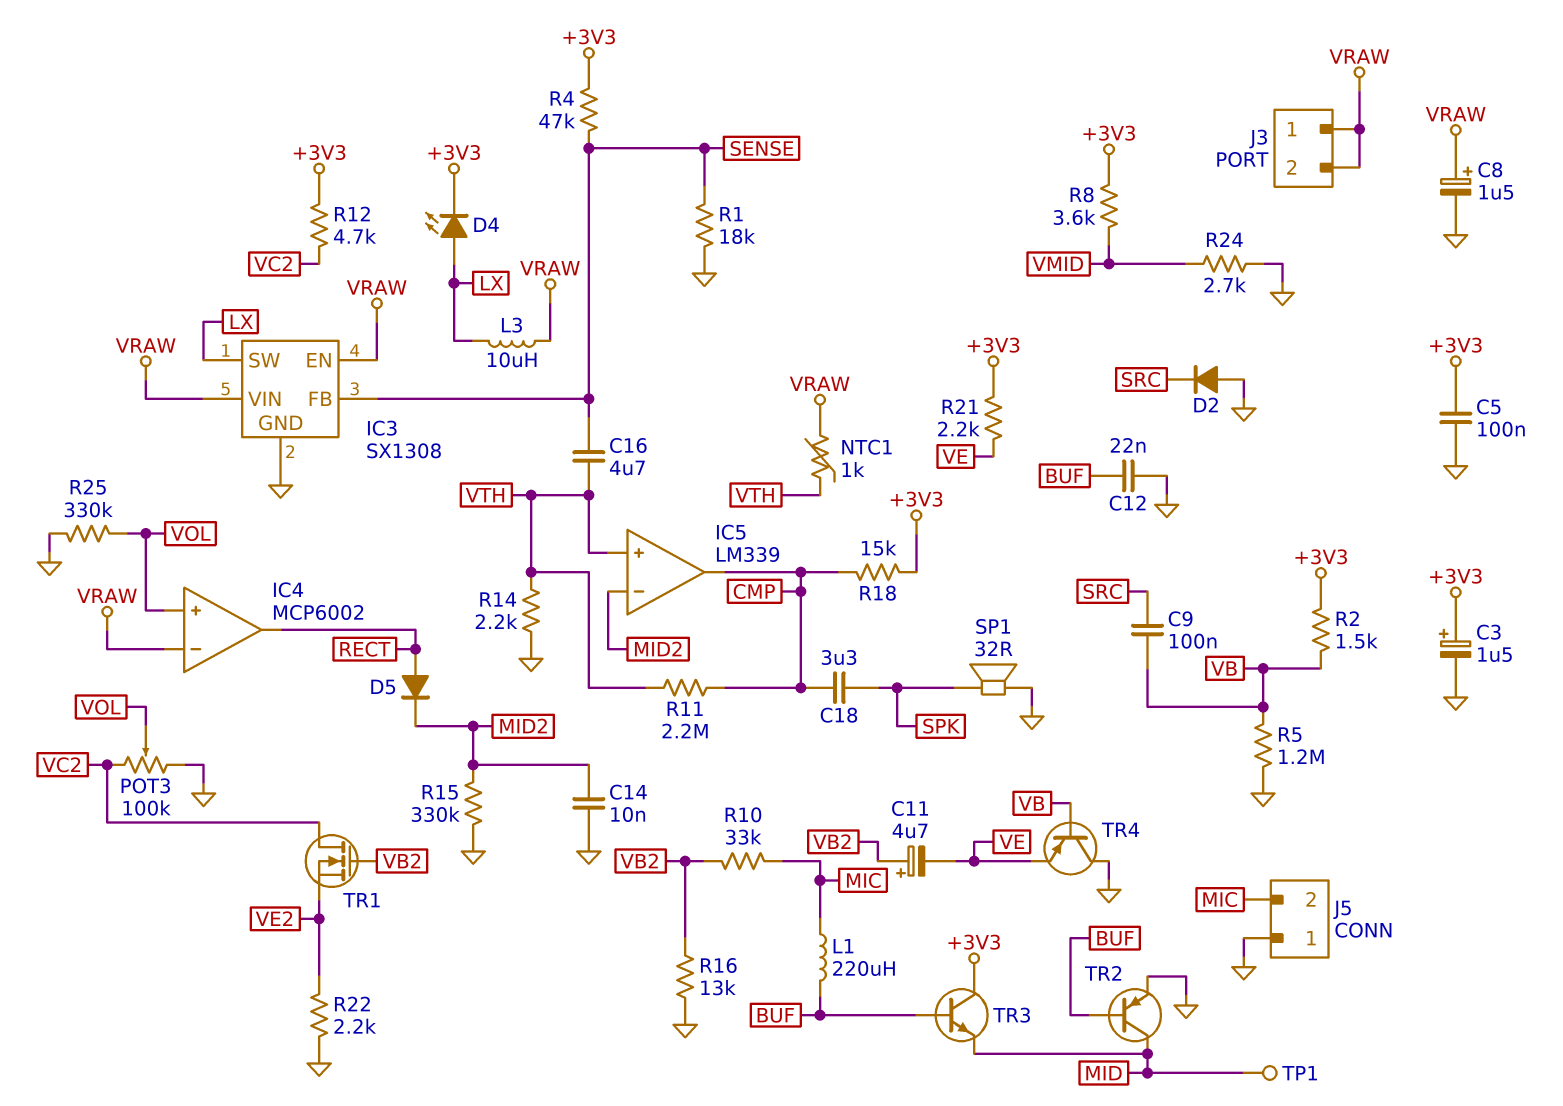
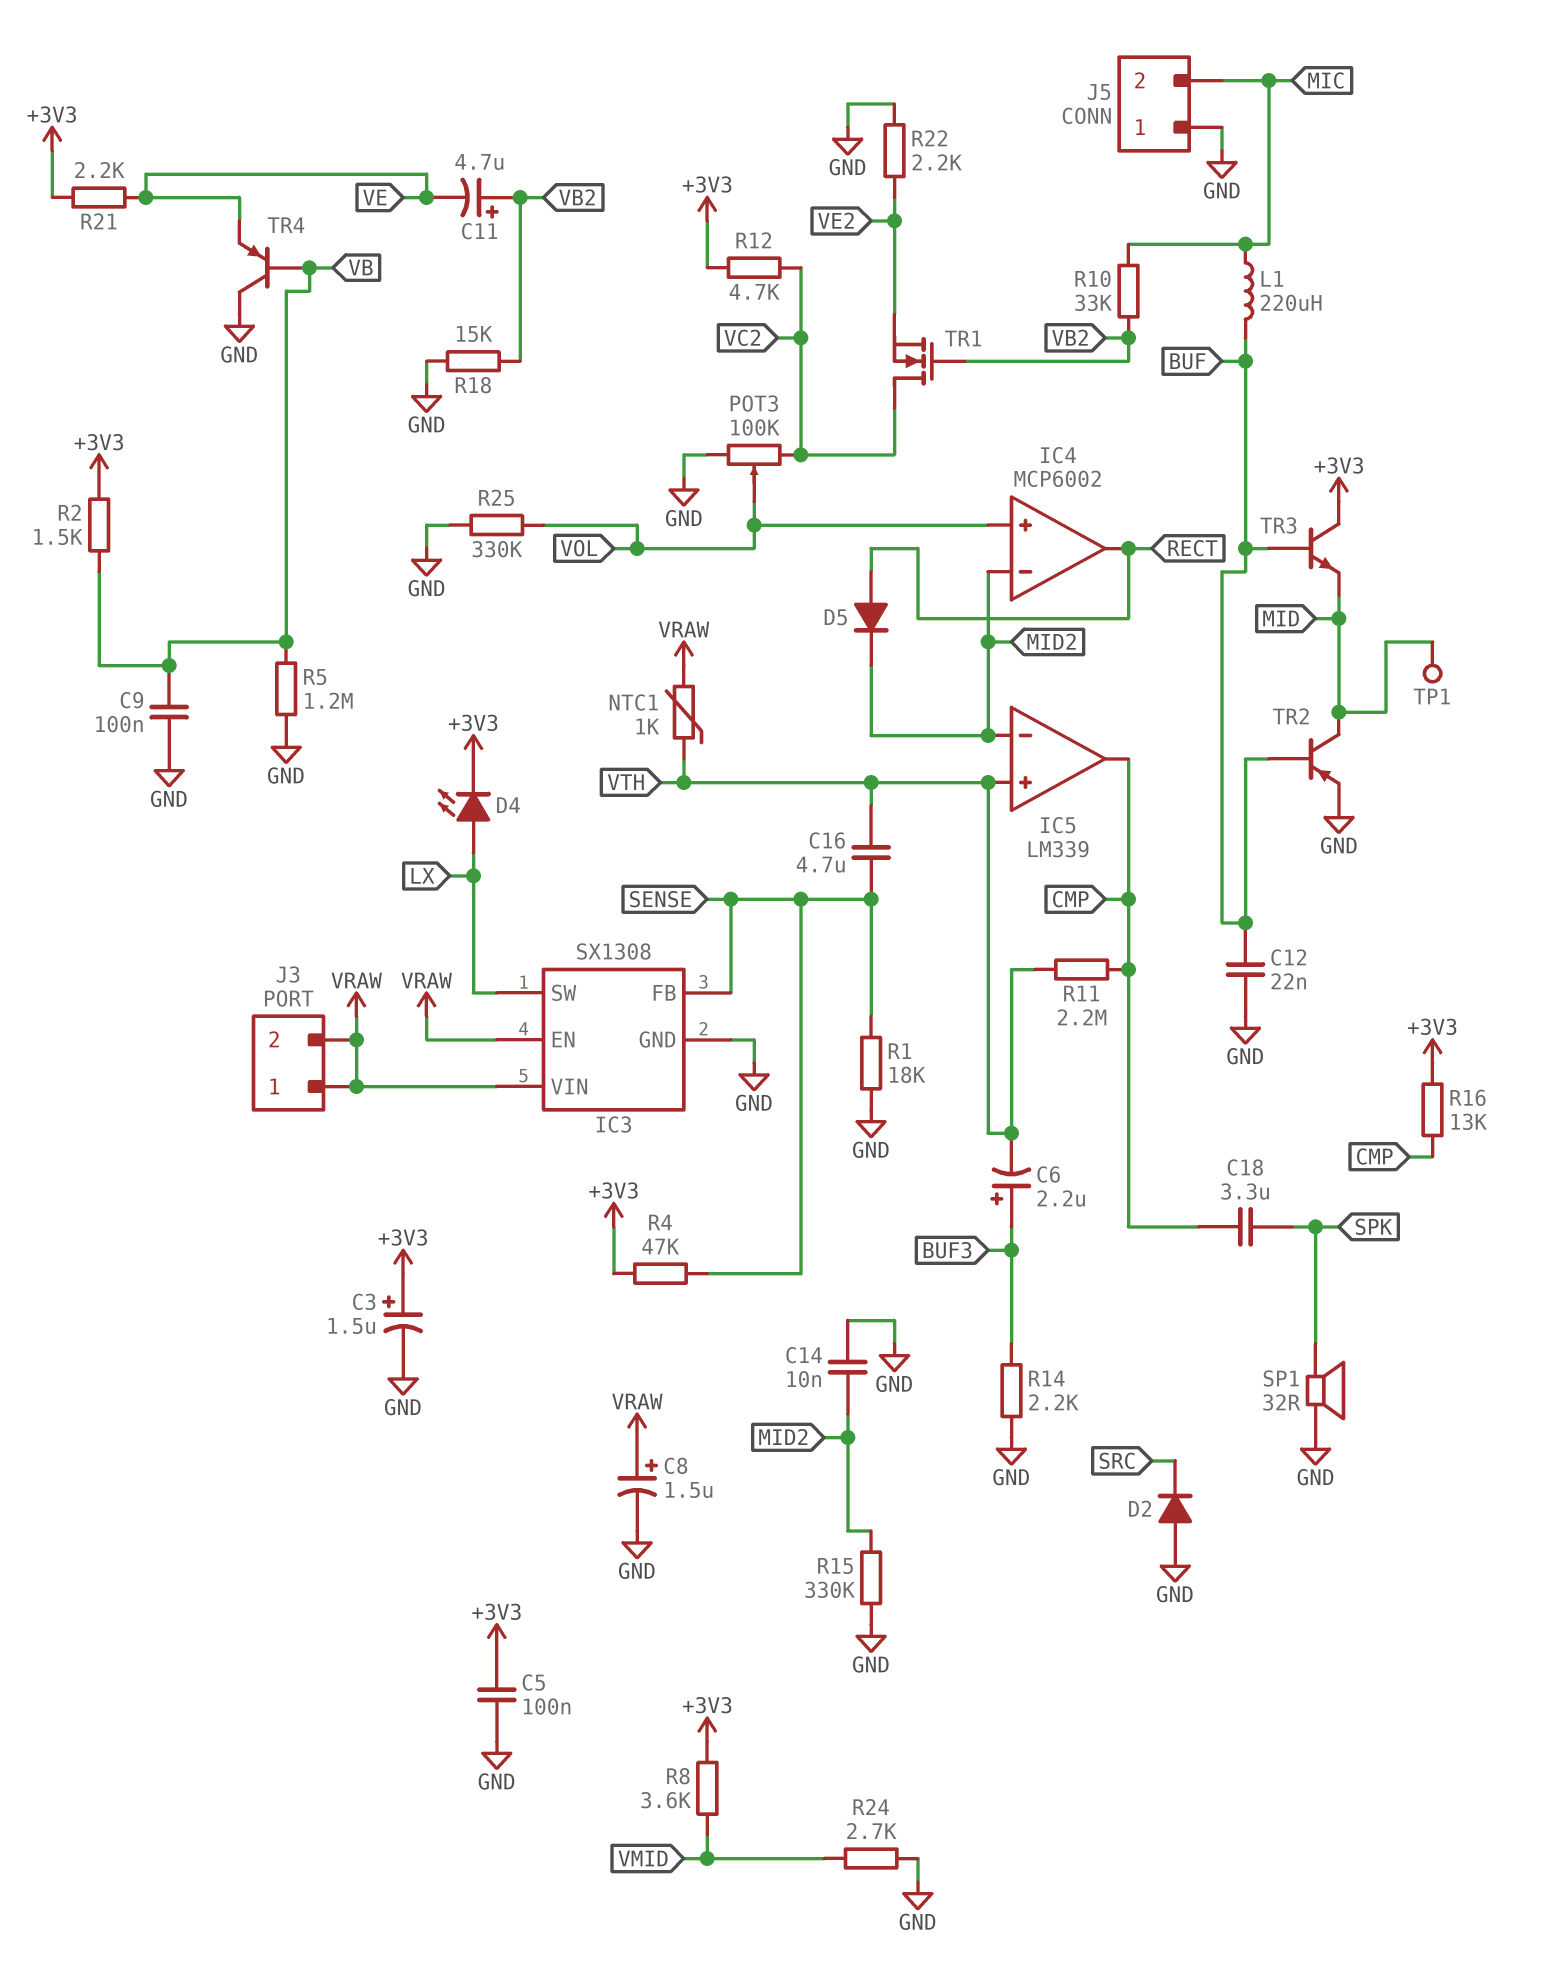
C6: none -> 2.2uF (plus BUF3, minus VTH)
C9: 100nF (SRC, VB) -> 100nF (GND, VB)
IC4 pin in-: VRAW -> MID2
L3: 10uH (LX, VRAW) -> none
R14: 2.2k (GND, VTH) -> 2.2k (BUF3, GND)
R16: 13k (GND, VB2) -> 13k (+3V3, CMP)
R18: 15k (+3V3, CMP) -> 15k (GND, VB2)

